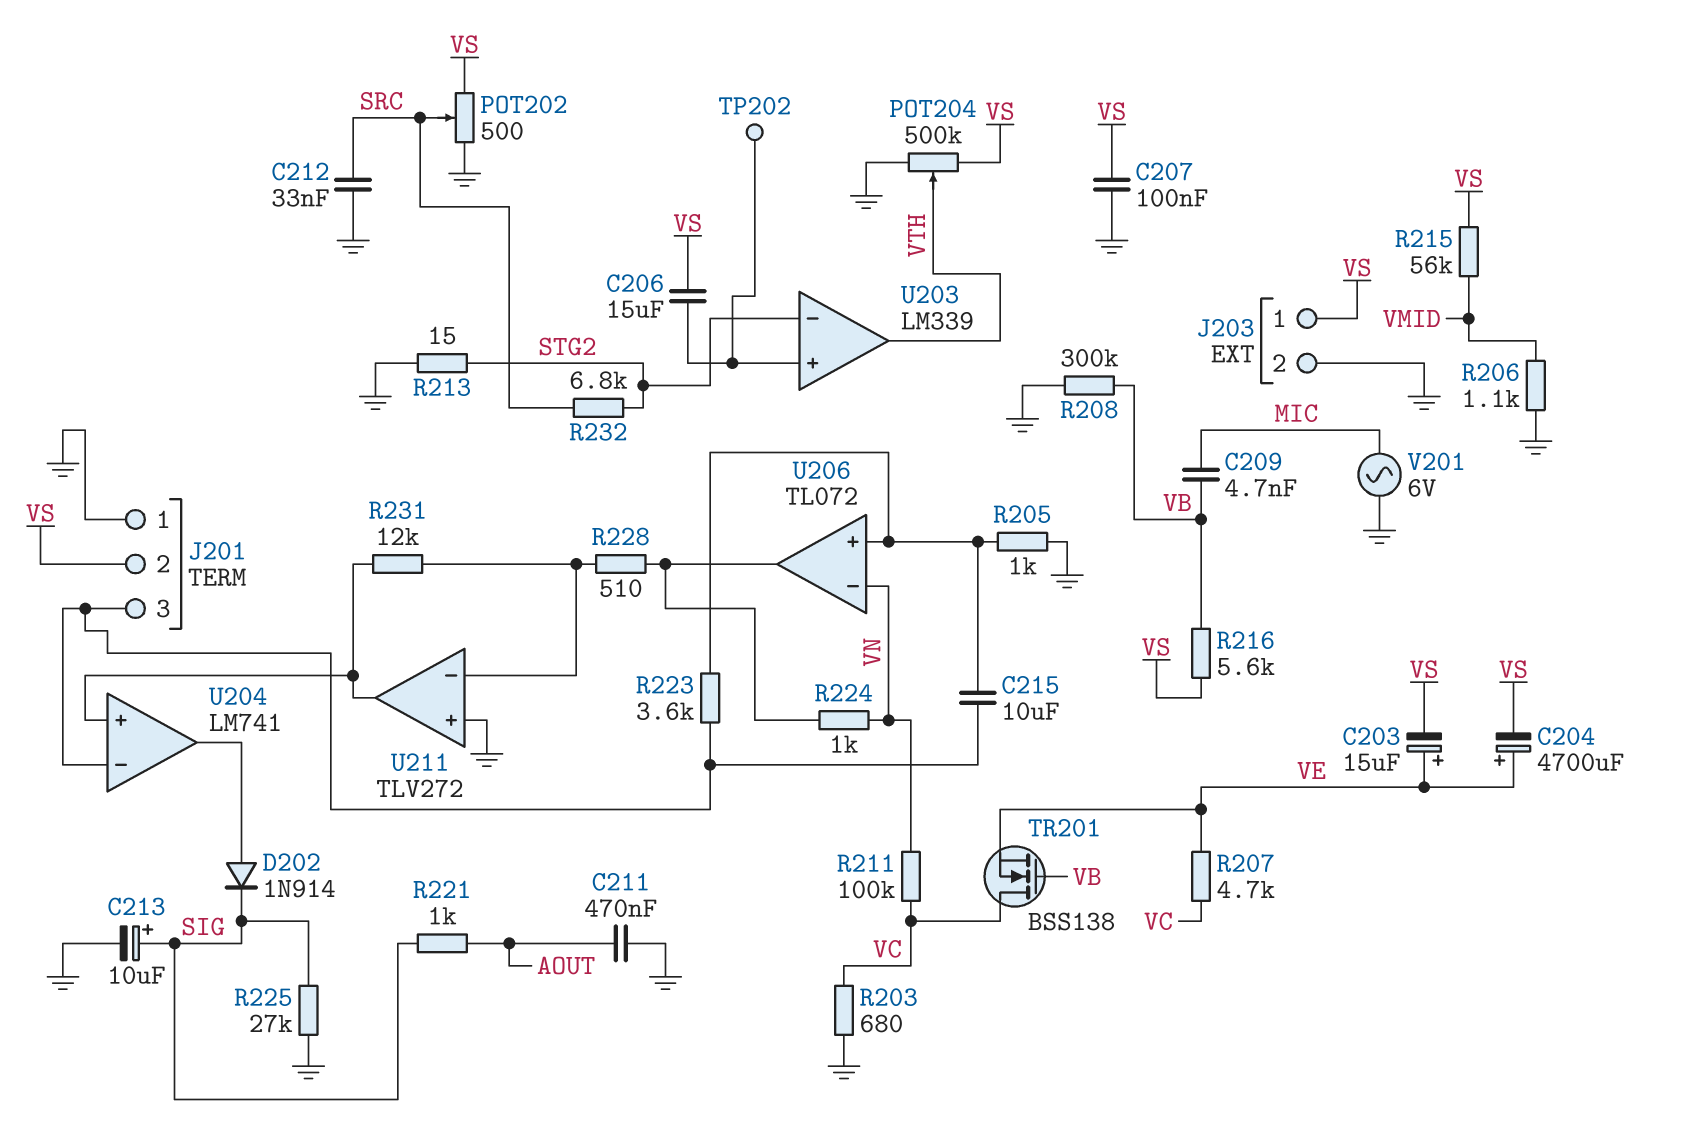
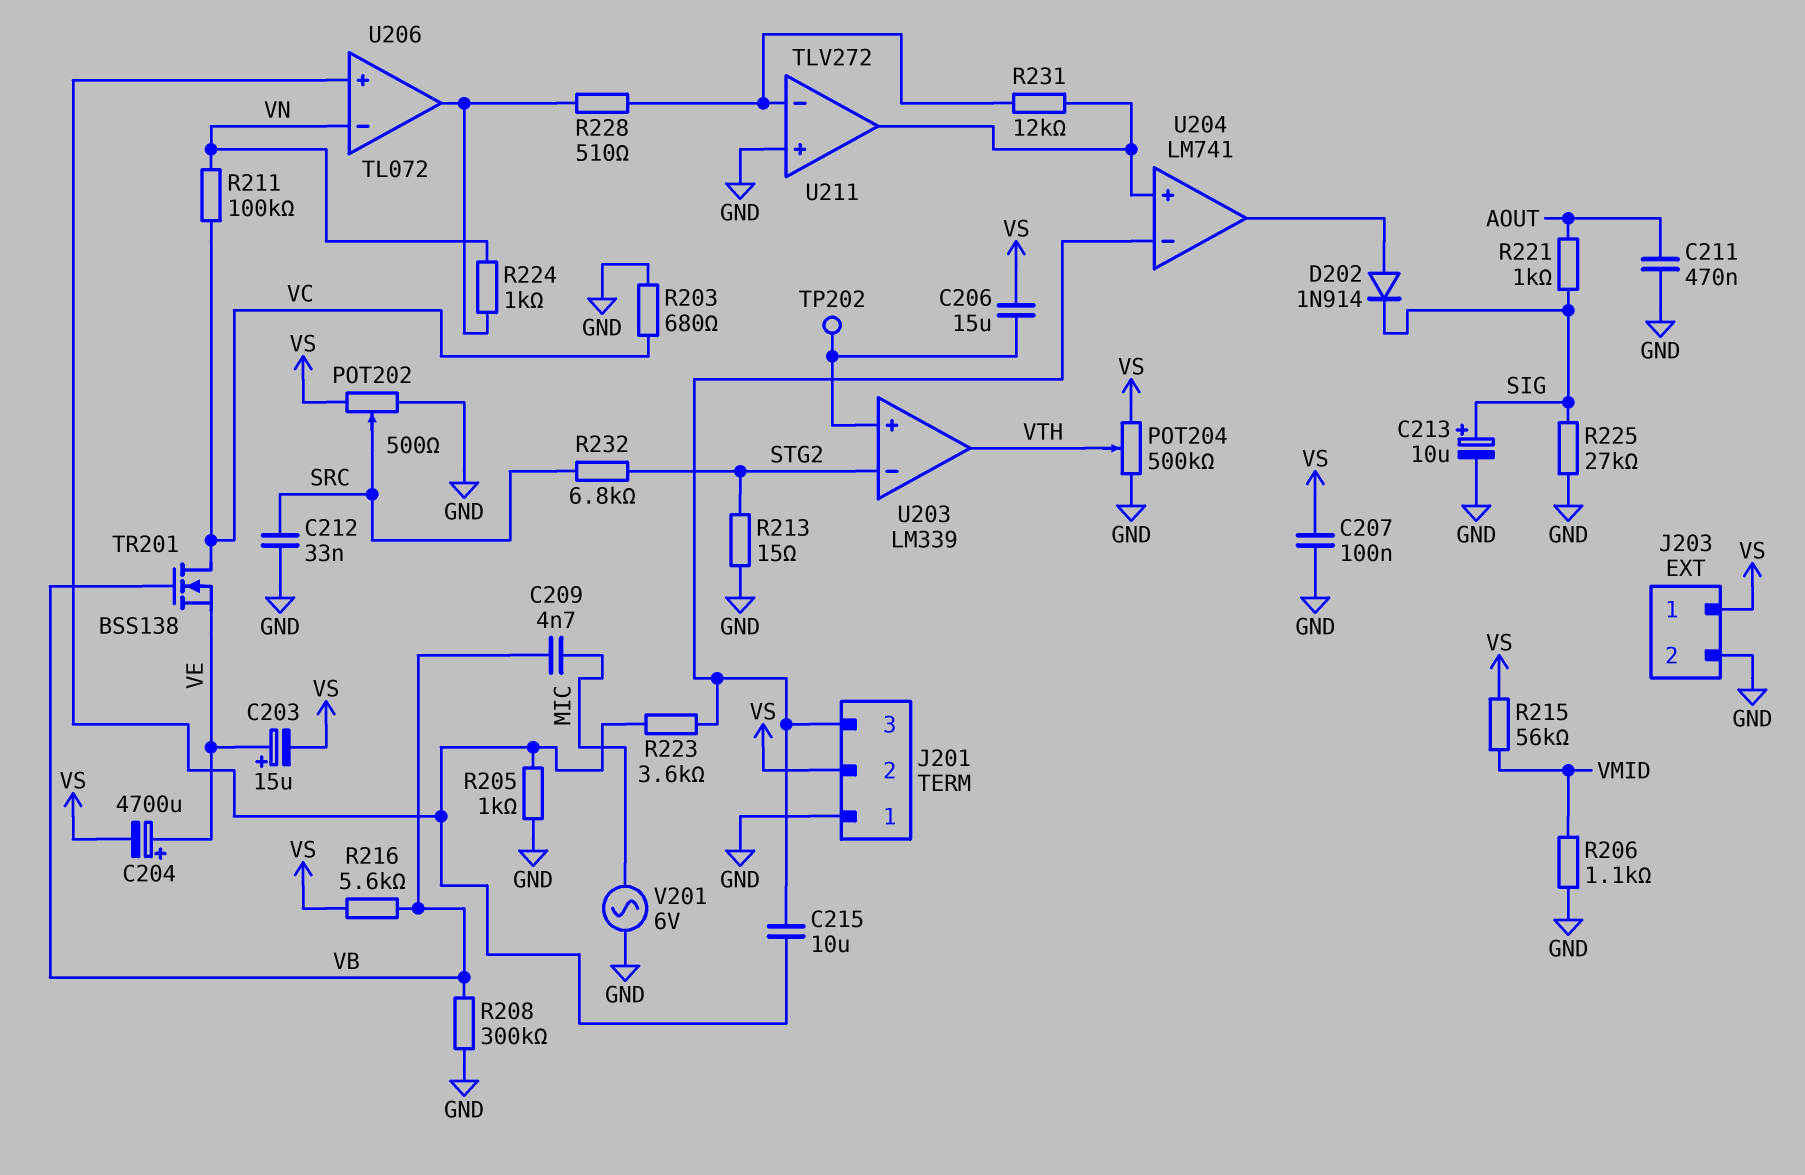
R207: 4.7k (VC, VE) -> none

